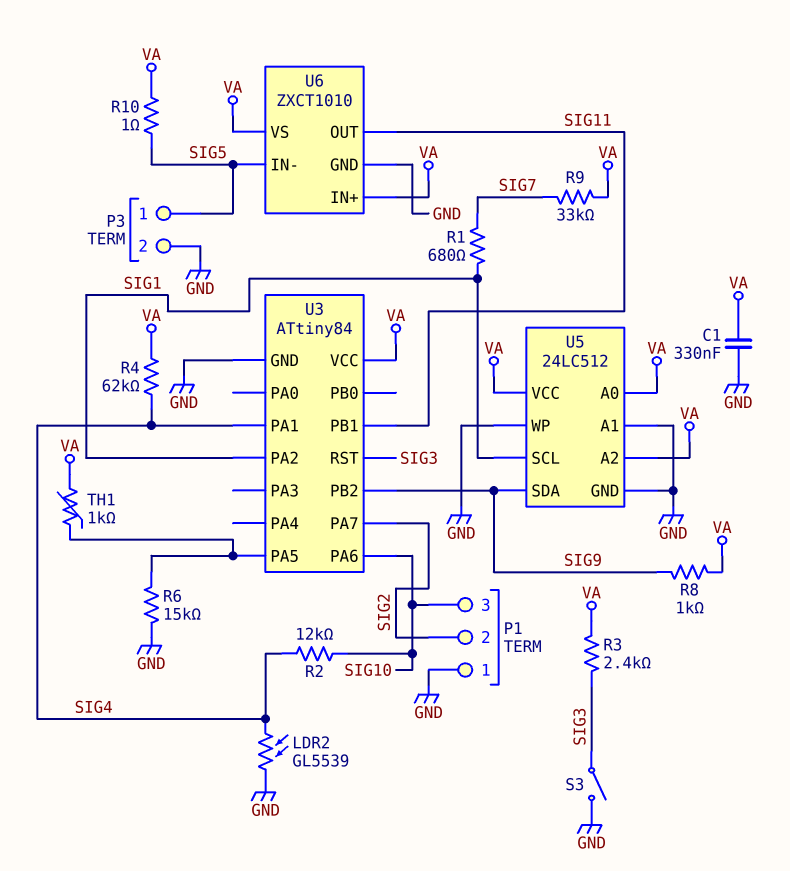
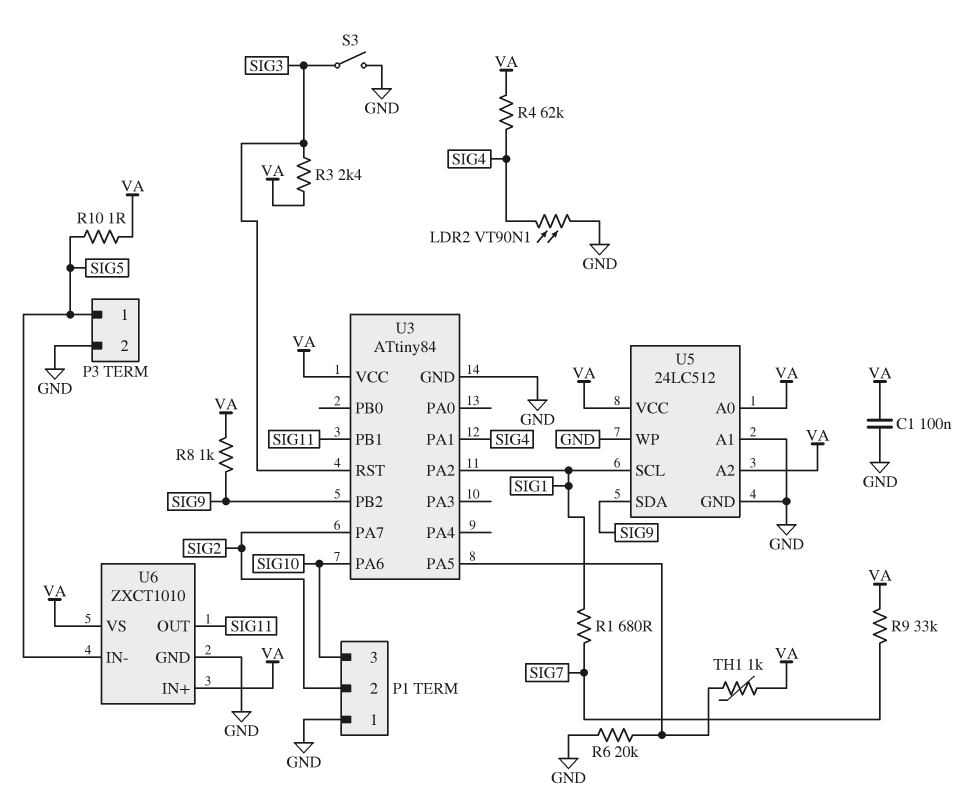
C1: 330nF (GND, VA) -> 100nF (GND, VA)
LDR2: GL5539 (GND, SIG4) -> VT90N1 (GND, SIG4)
R2: 12k (SIG4, SIG10) -> none
R6: 15k (GND, U3/PA5) -> 20k (GND, U3/PA5)

